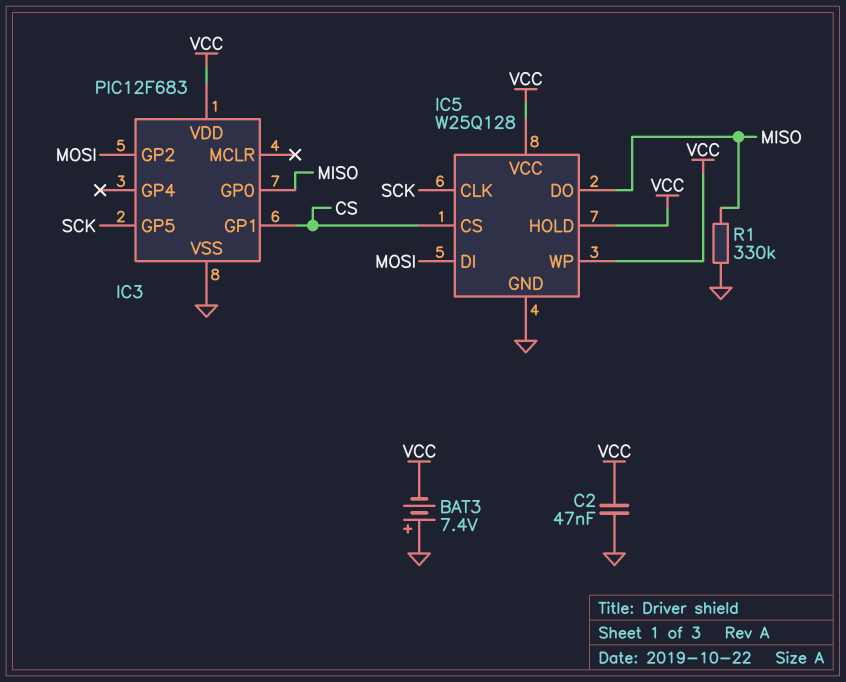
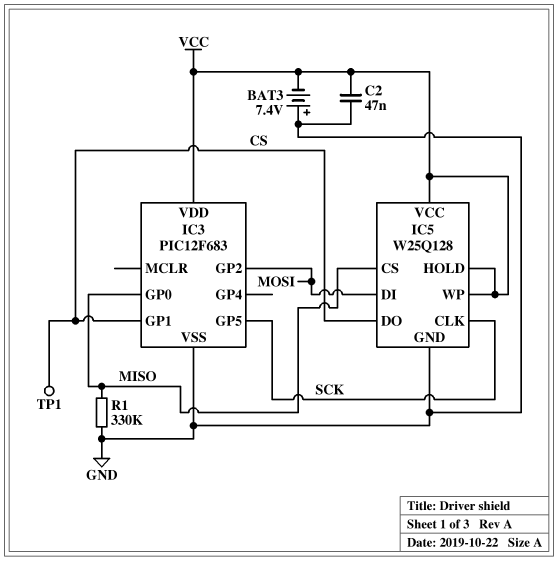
IC5 pin CS: CS -> MISO
IC5 pin DO: MISO -> CS
TP1: none -> test point (CS)

